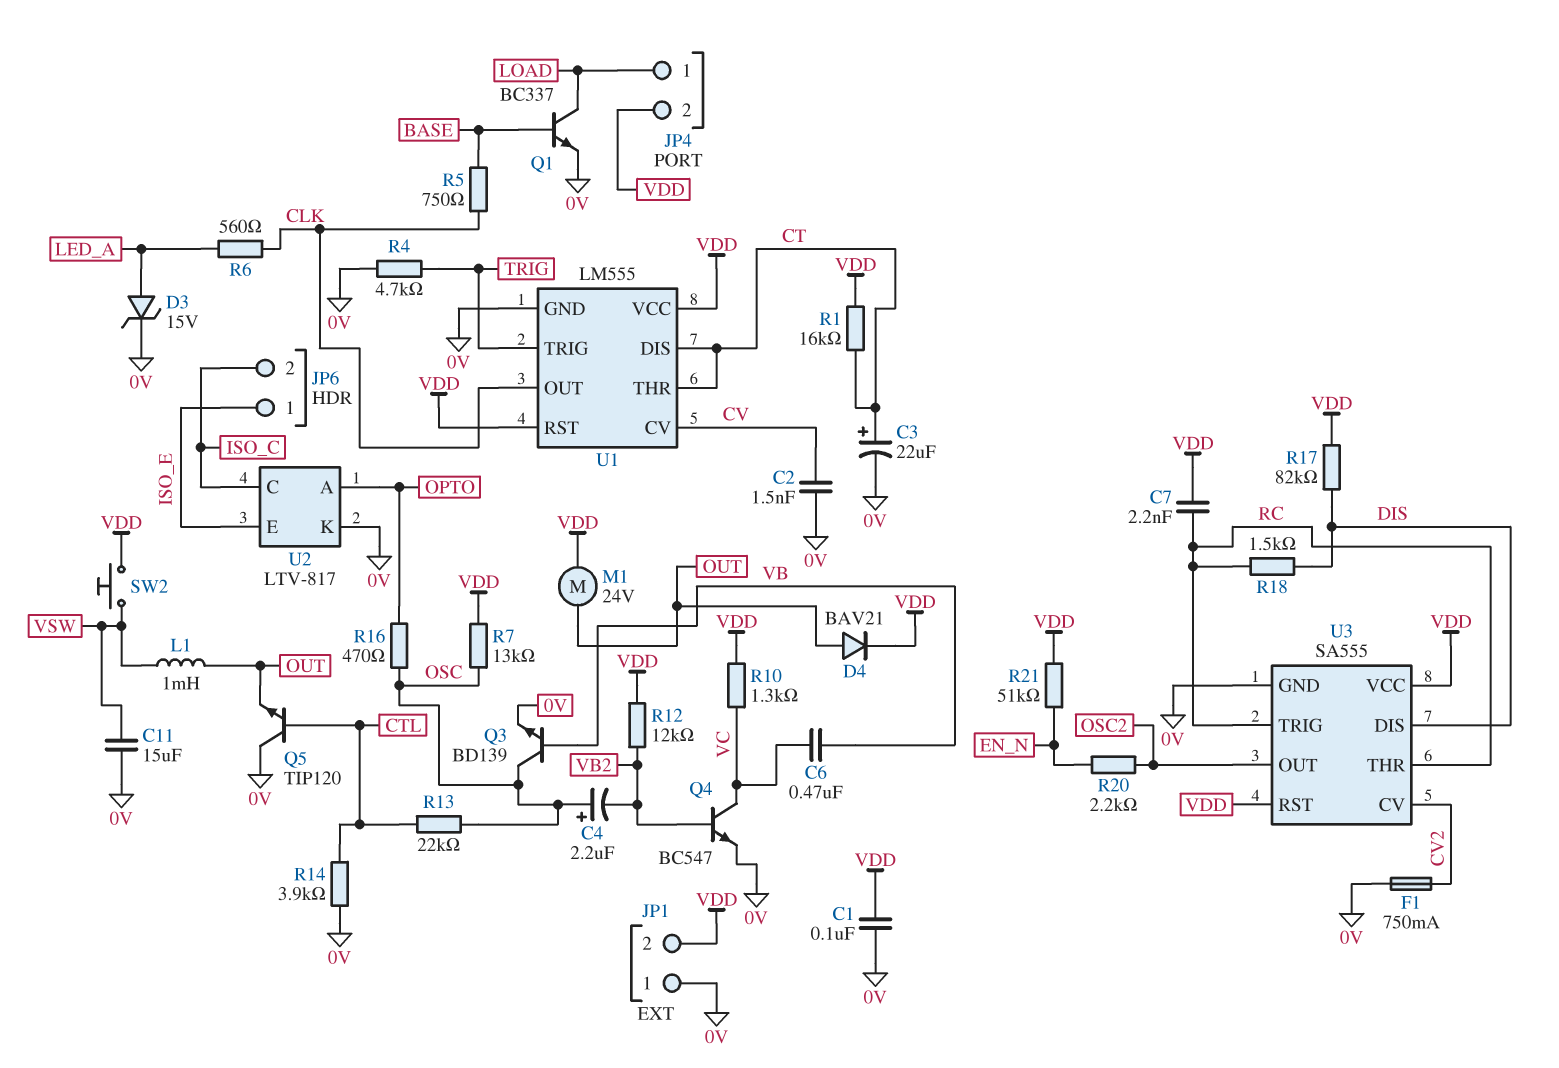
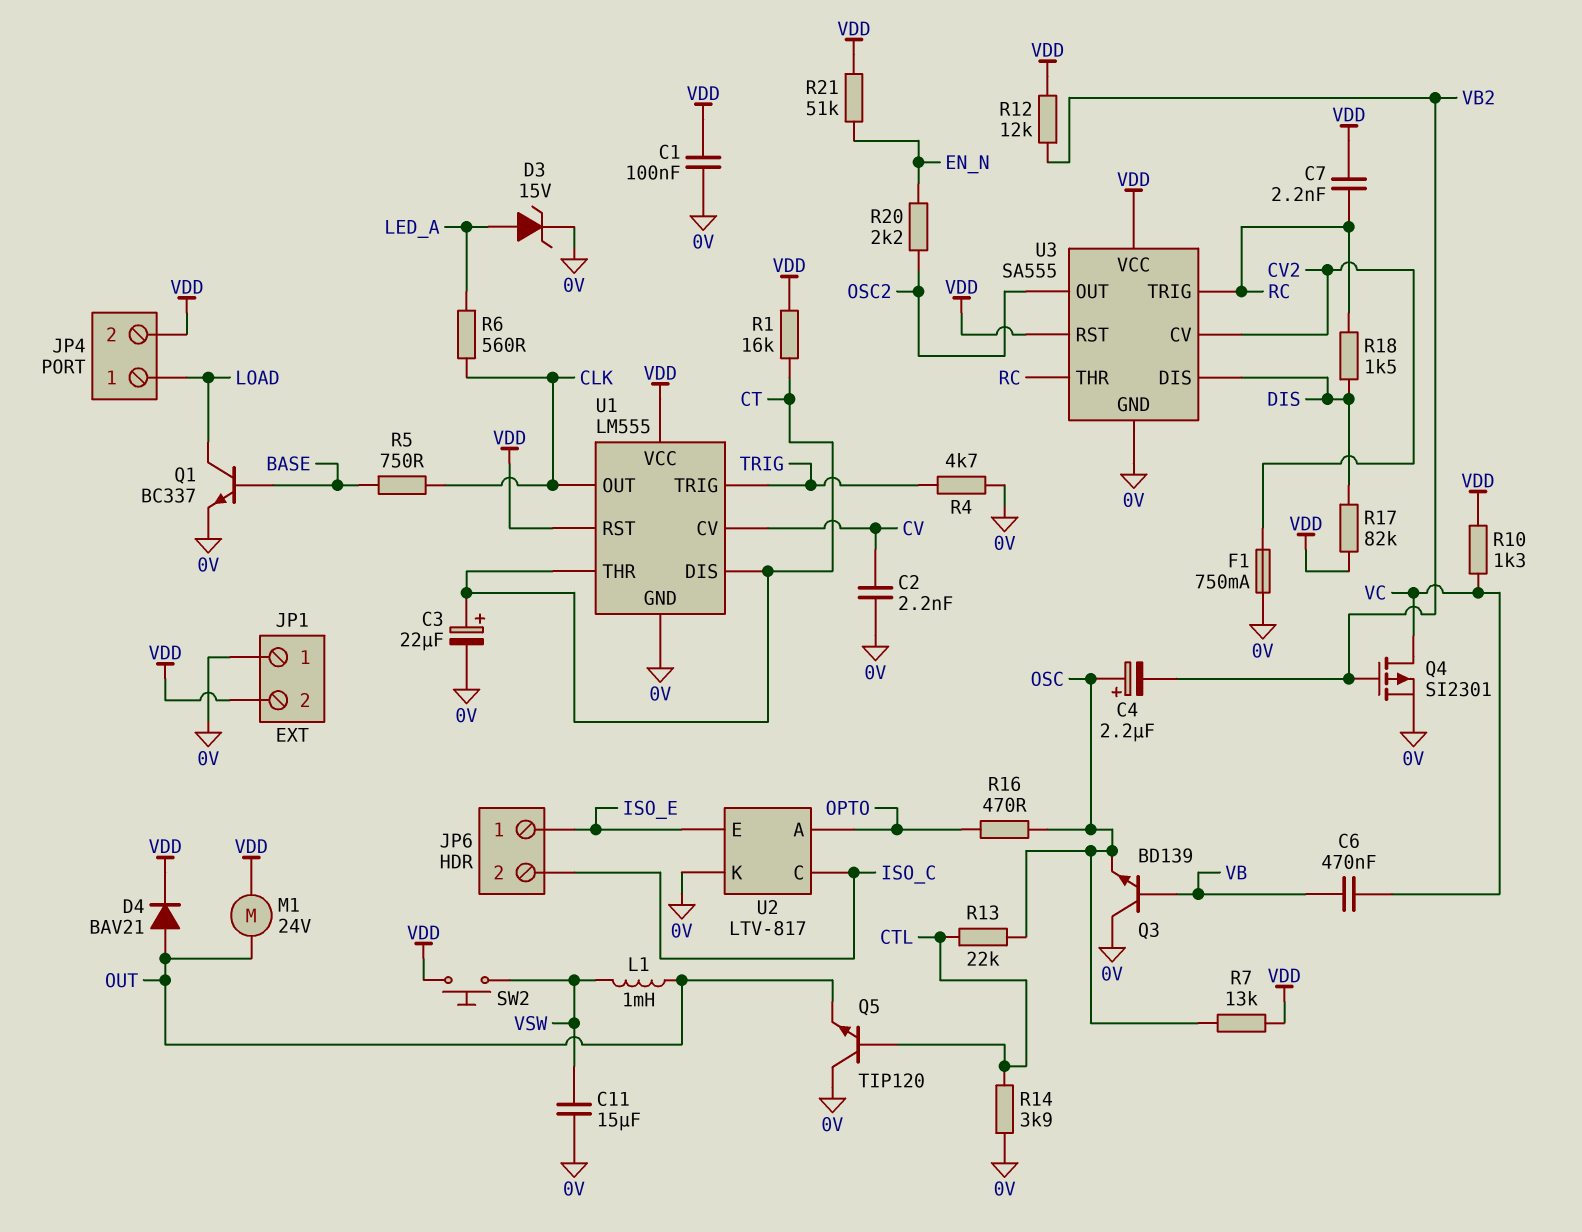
C2: 1.5nF (0V, CV) -> 2.2nF (0V, CV)
Q3: NPN BD139 (B VB, C OSC, E 0V) -> NPN BD139 (B VB, C 0V, E OSC)
Q4: NPN BC547 (B VB2, C VC, E 0V) -> PMOS SI2301 (G VB2, D VC, S 0V)

